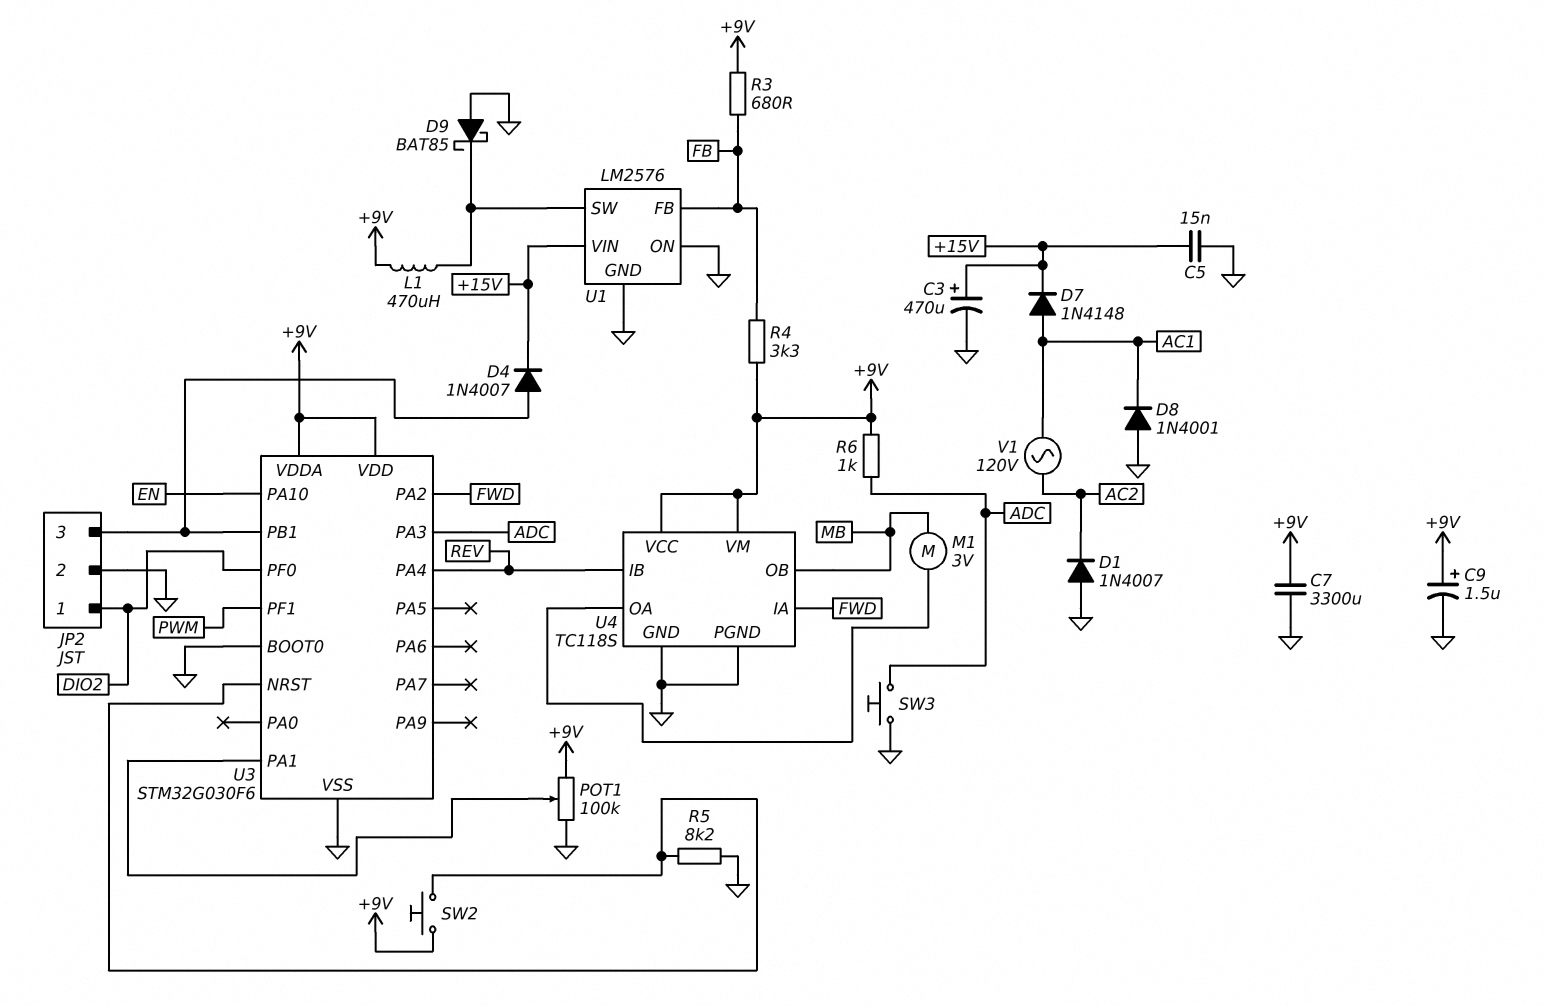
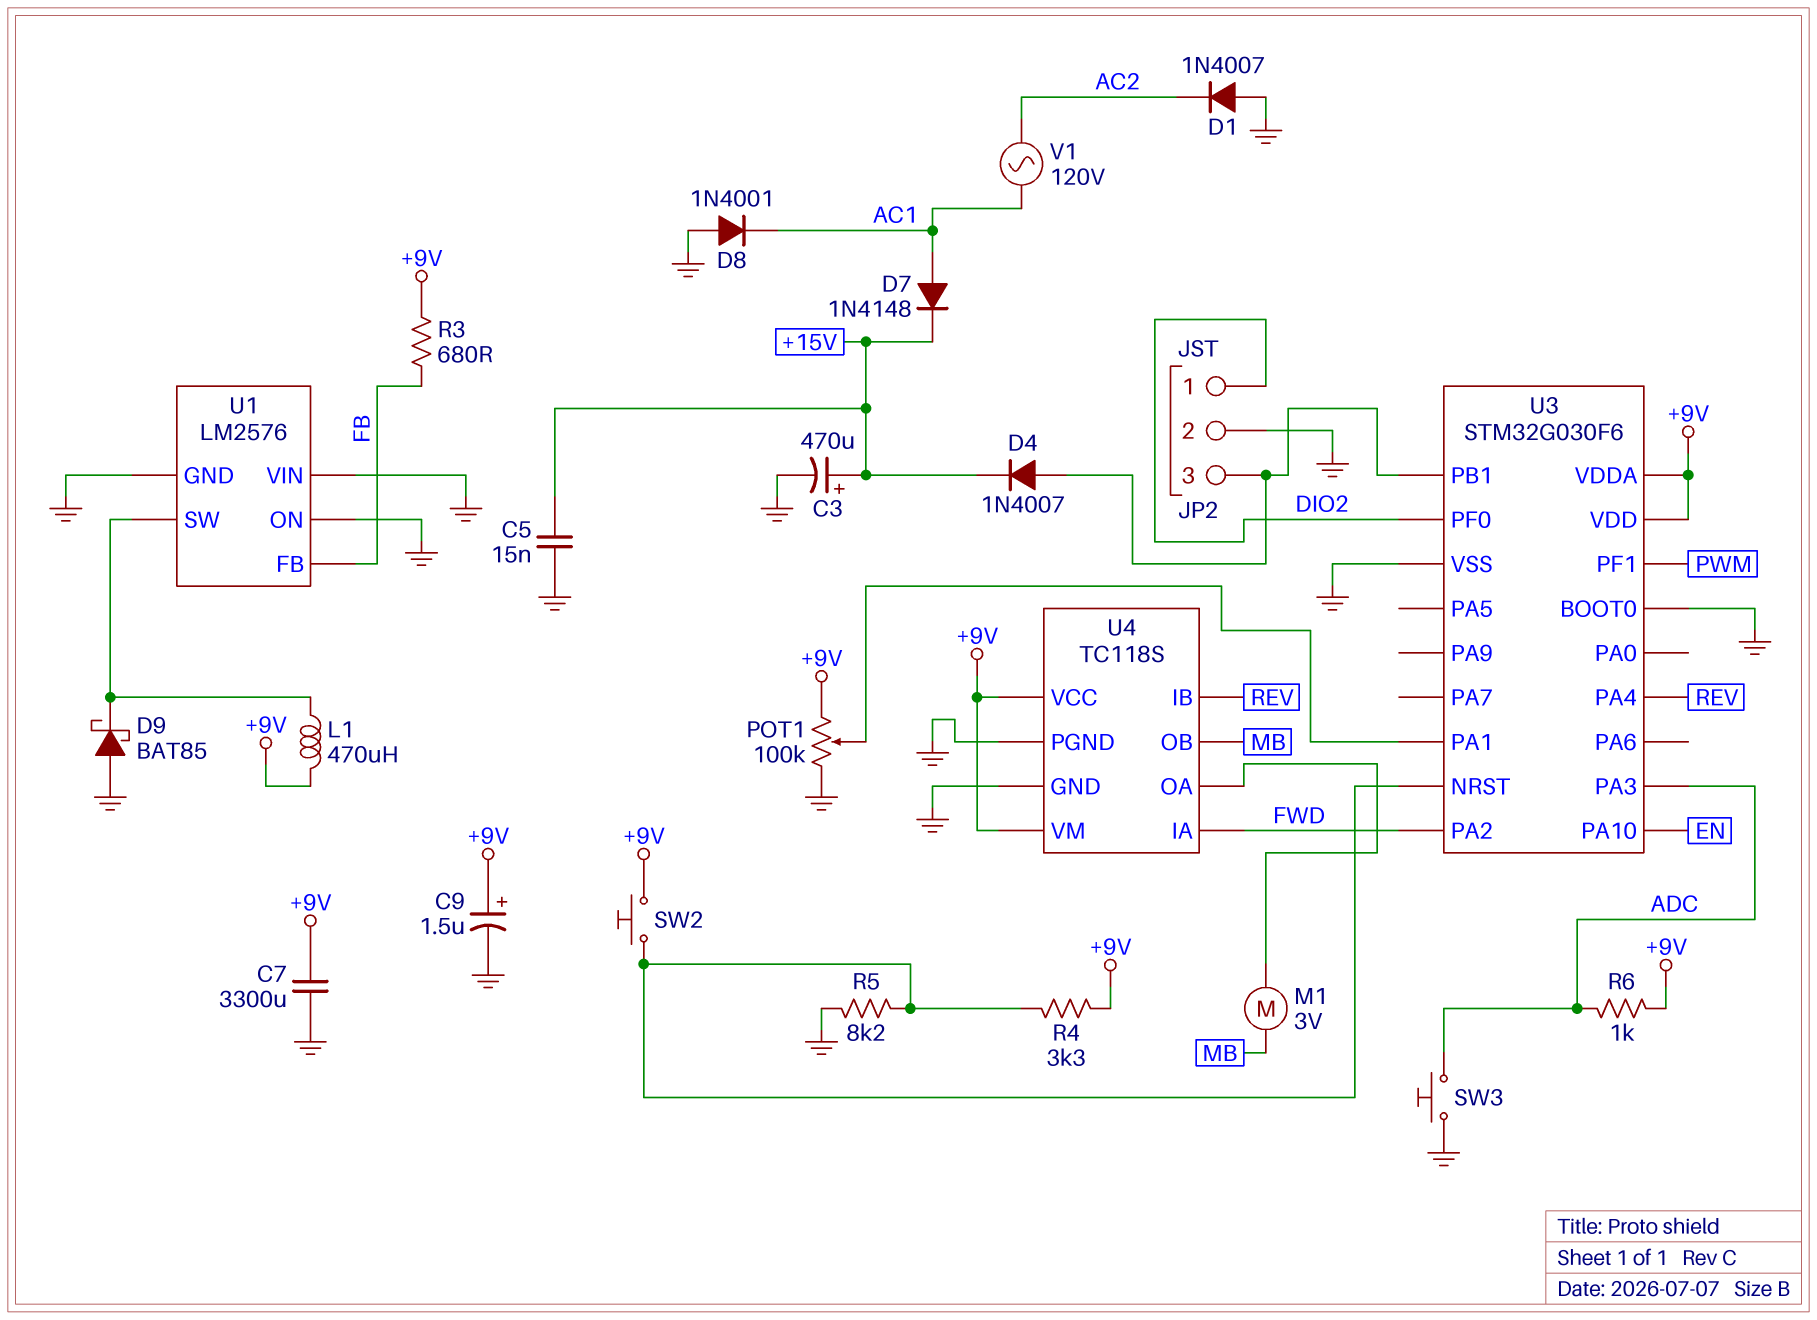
R4: 3.3k (+9V, FB) -> 3.3k (+9V, U3/NRST)
U1 pin VIN: +15V -> GND

